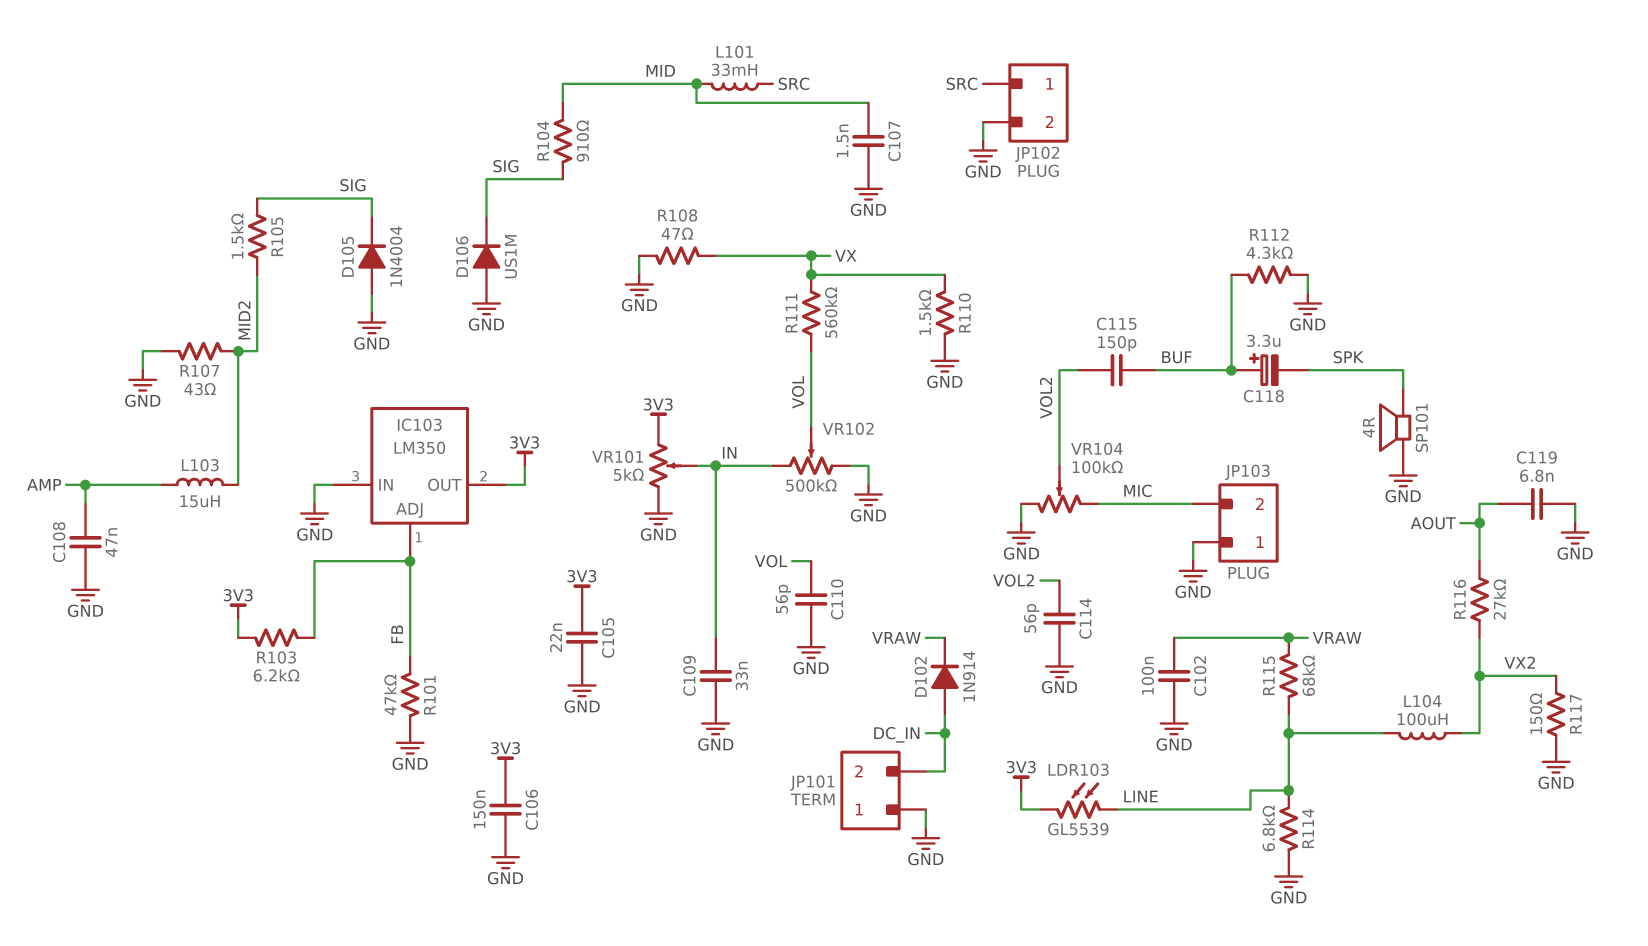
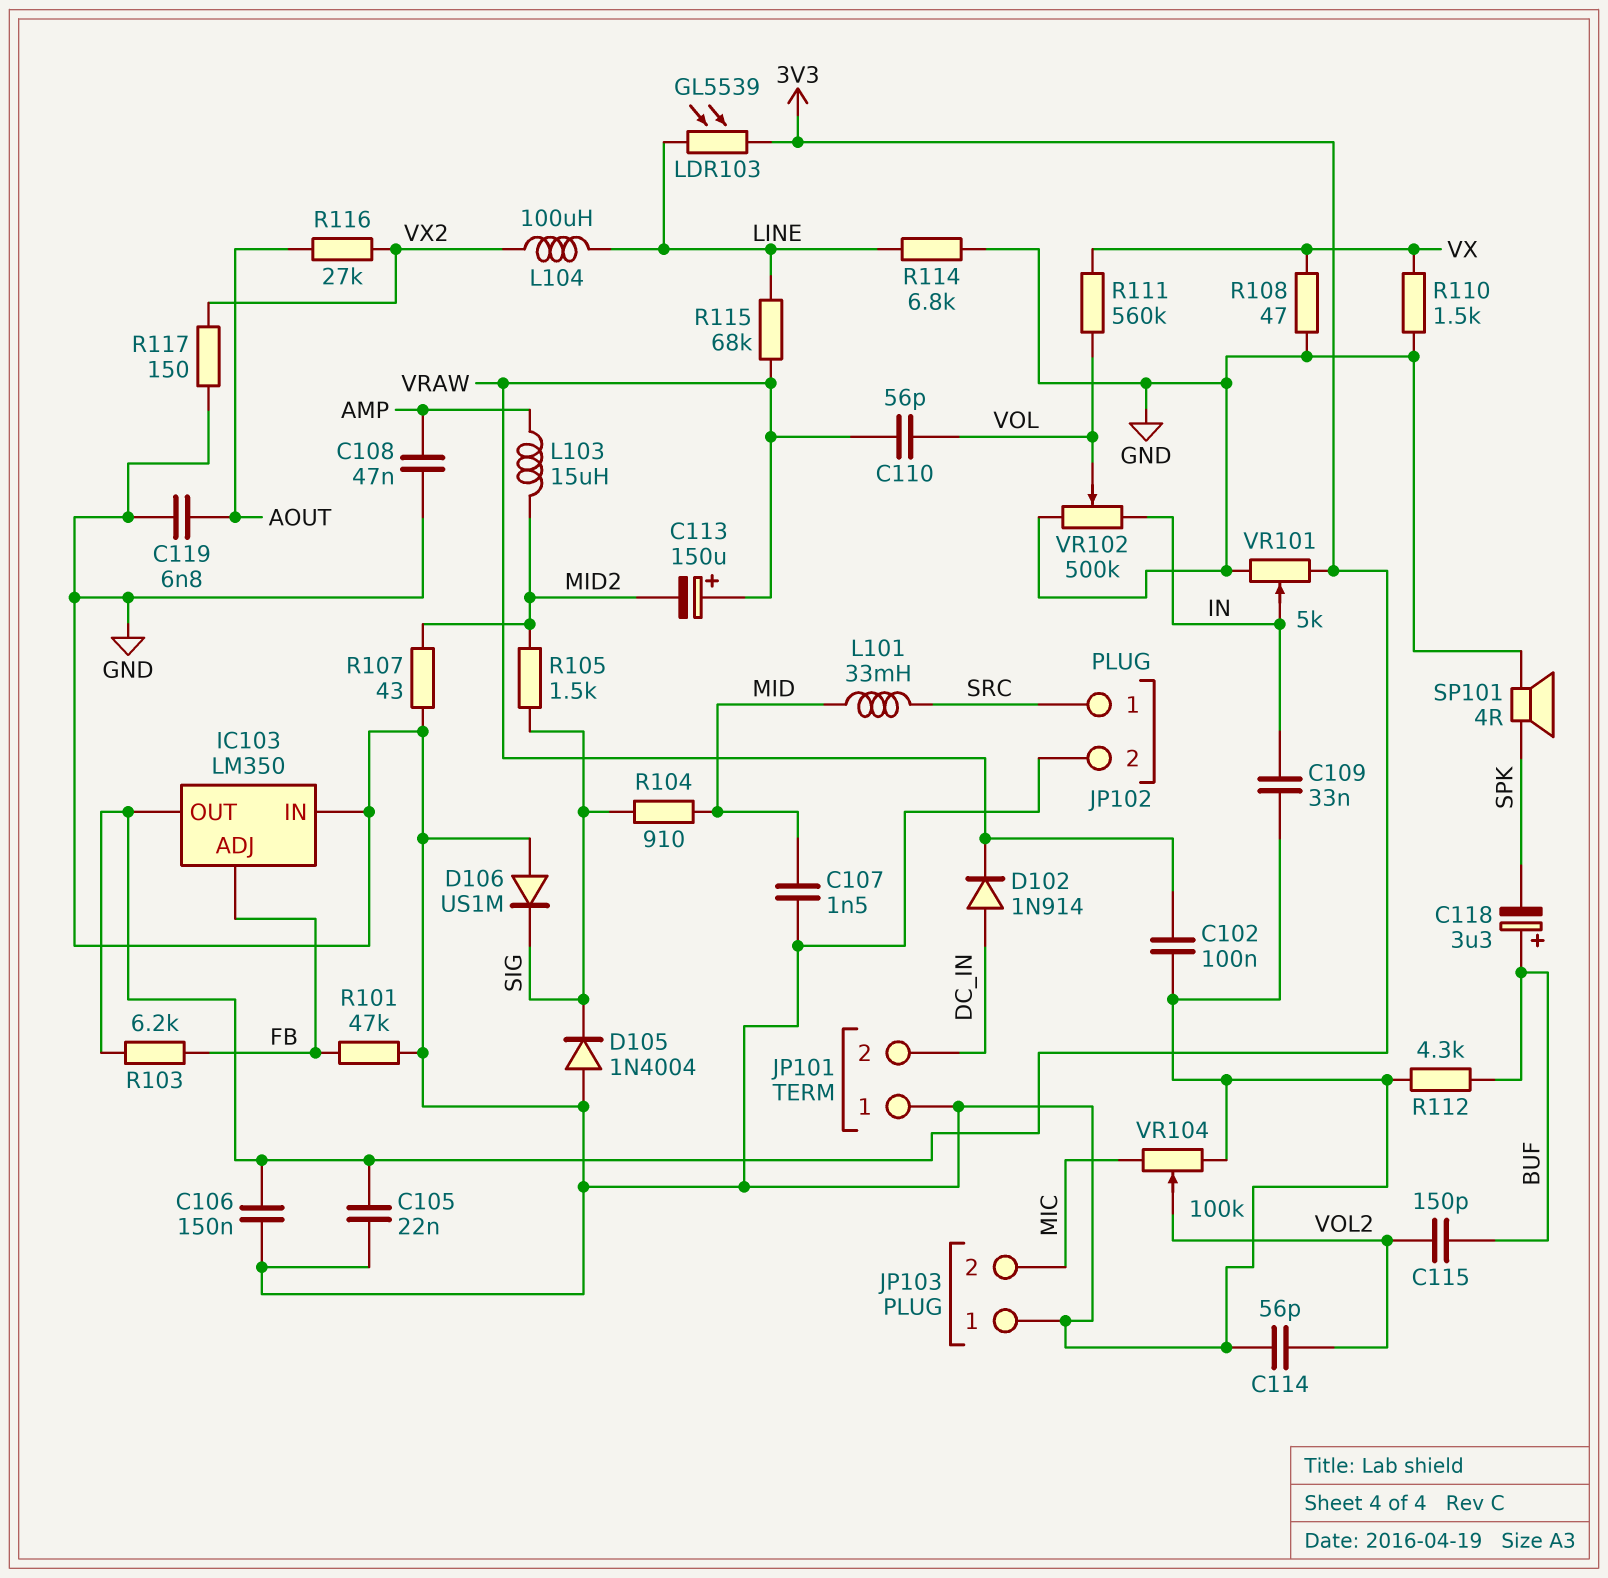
C110: 56pF (GND, VOL) -> 56pF (VOL, VRAW)
C113: none -> 150uF (plus VRAW, minus MID2)

